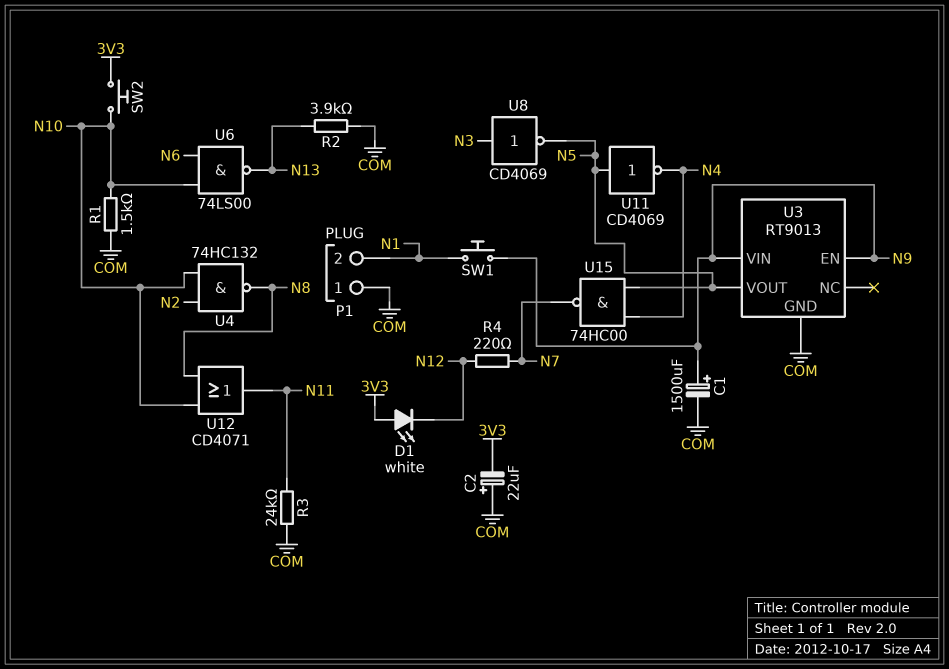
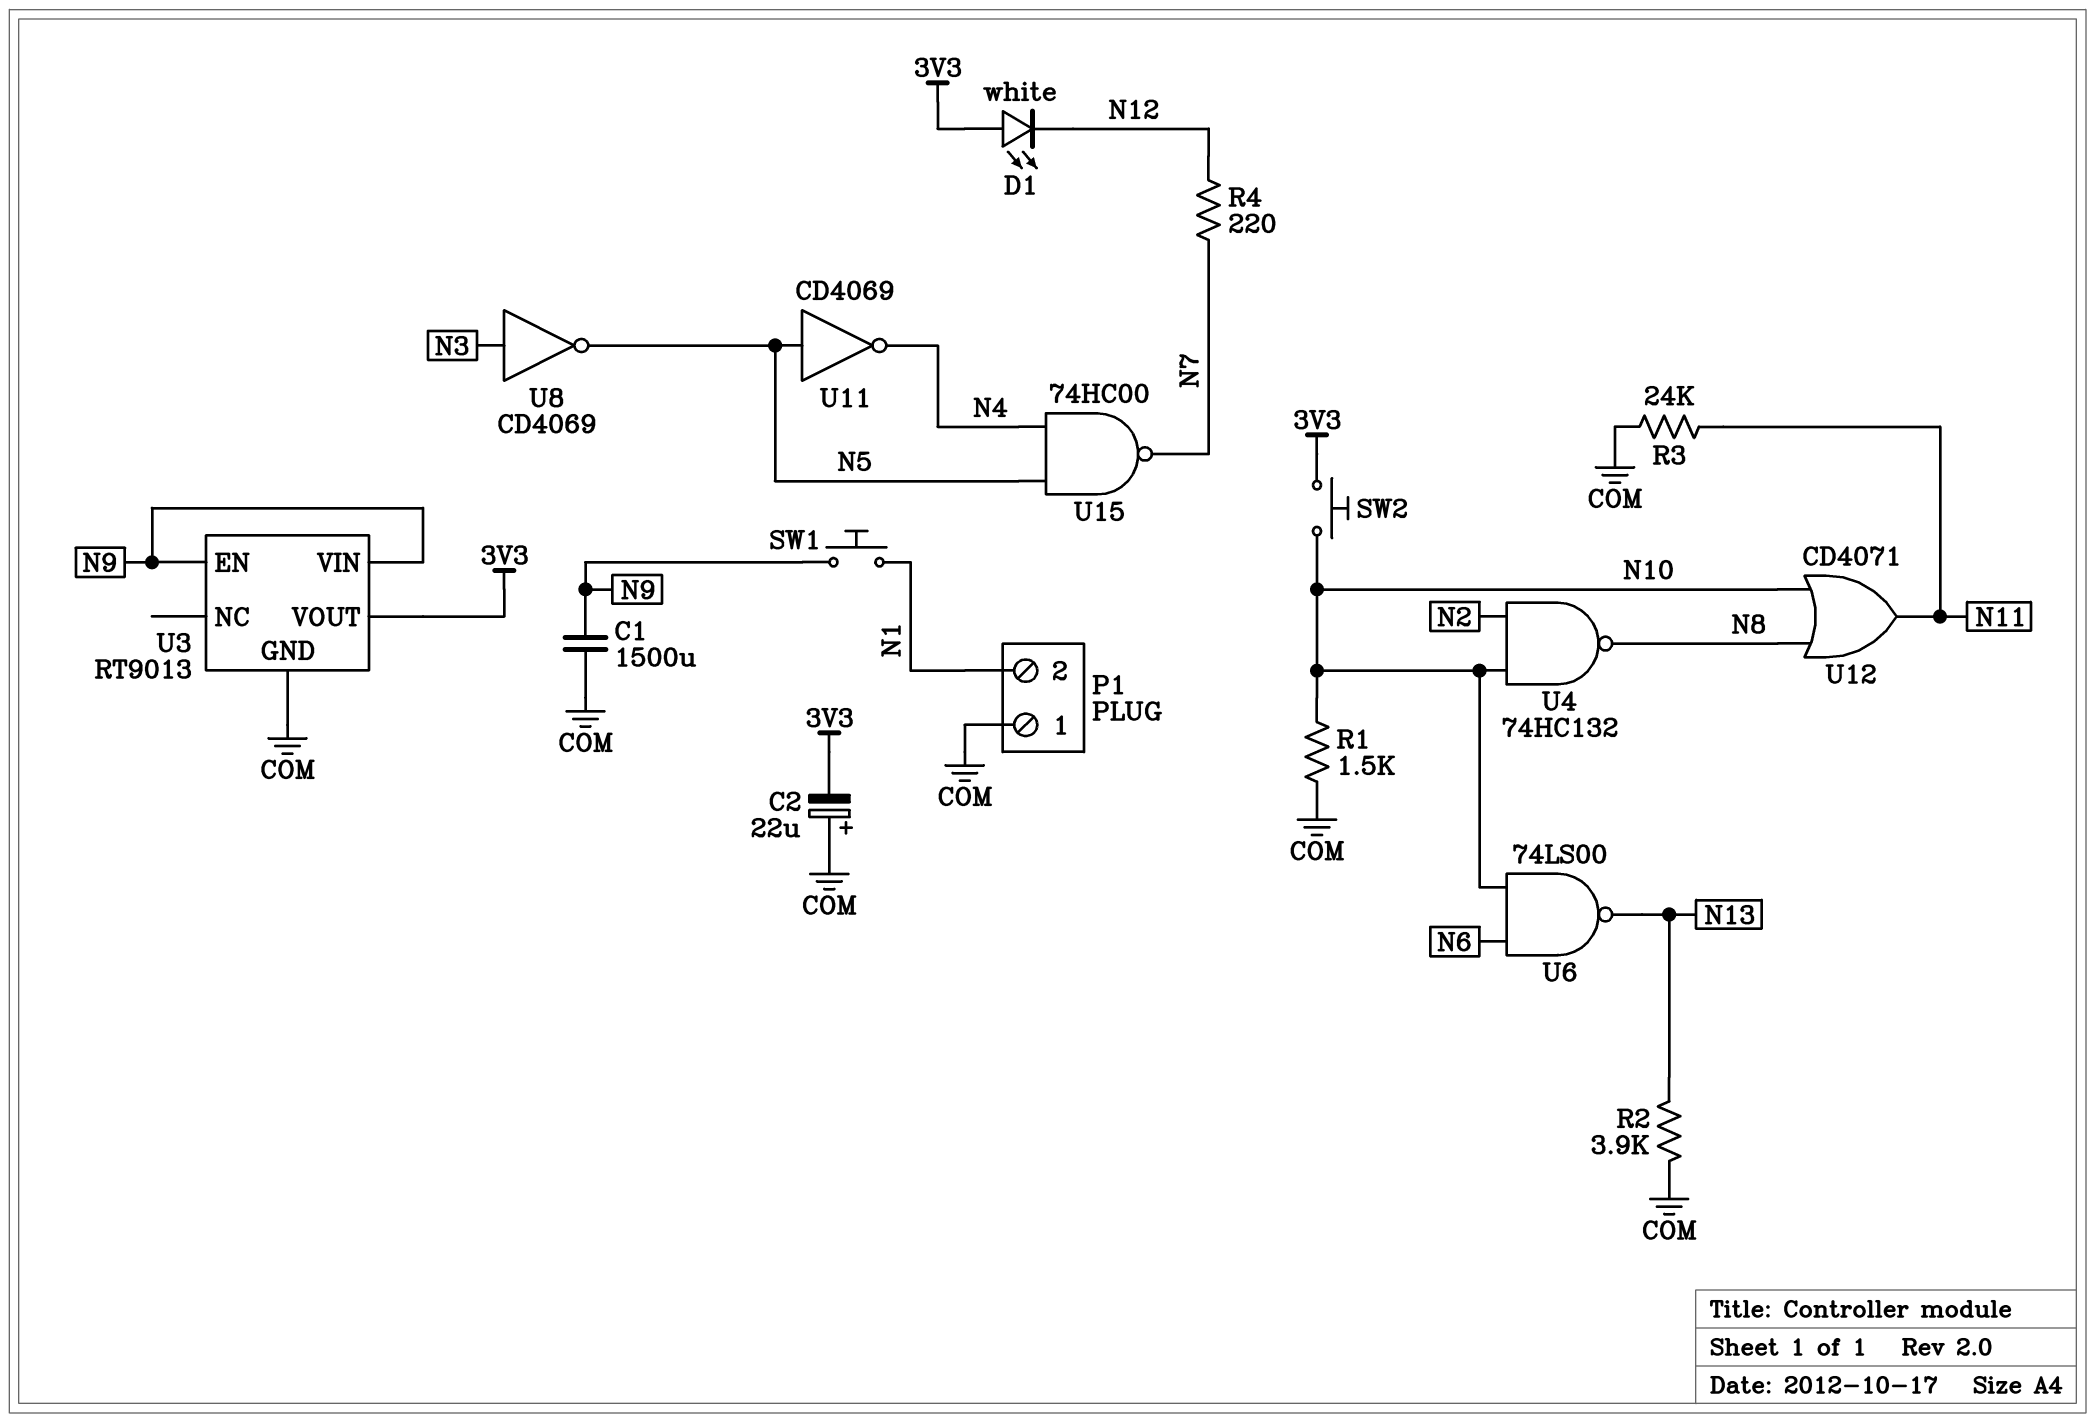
C1: 1500uF (plus N9, minus COM) -> 1500uF (COM, N9)
U3 pin VOUT: N5 -> 3V3

